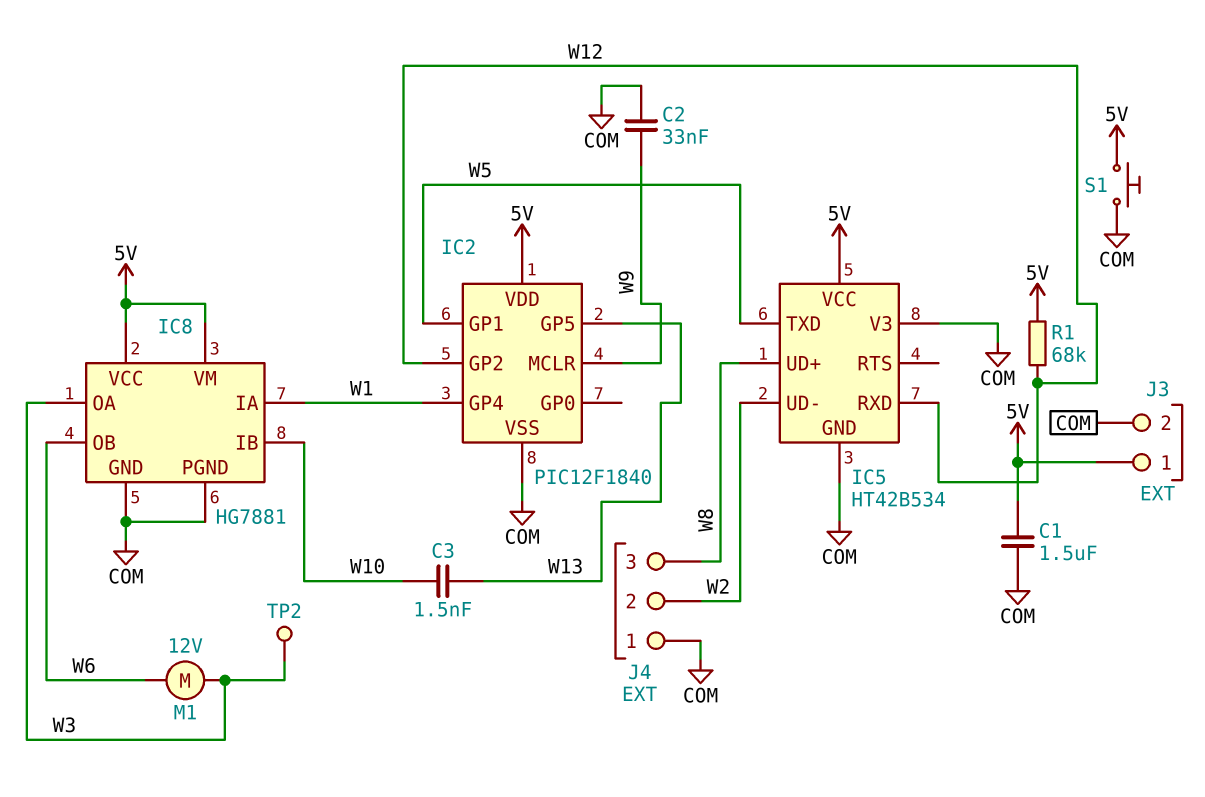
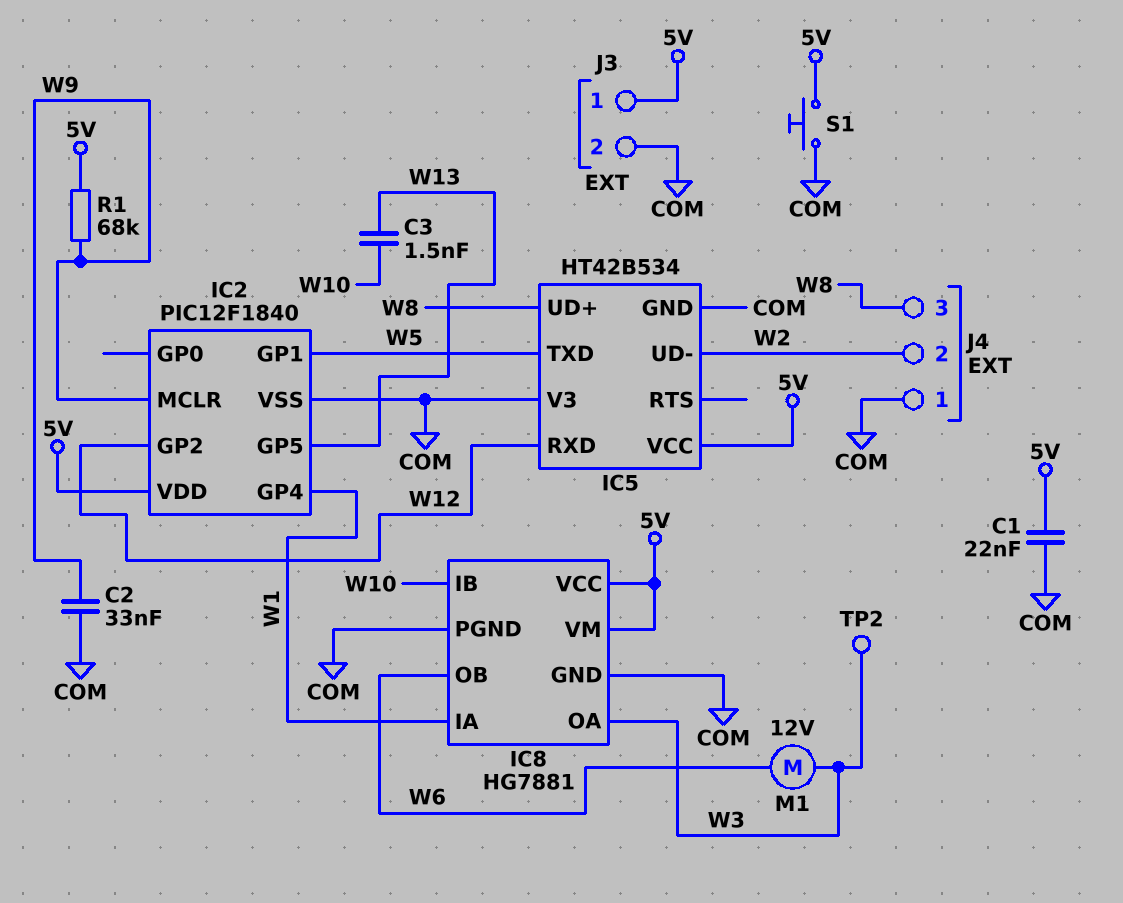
C1: 1.5uF (5V, COM) -> 22nF (5V, COM)
R1: 68k (5V, W12) -> 68k (5V, W9)

